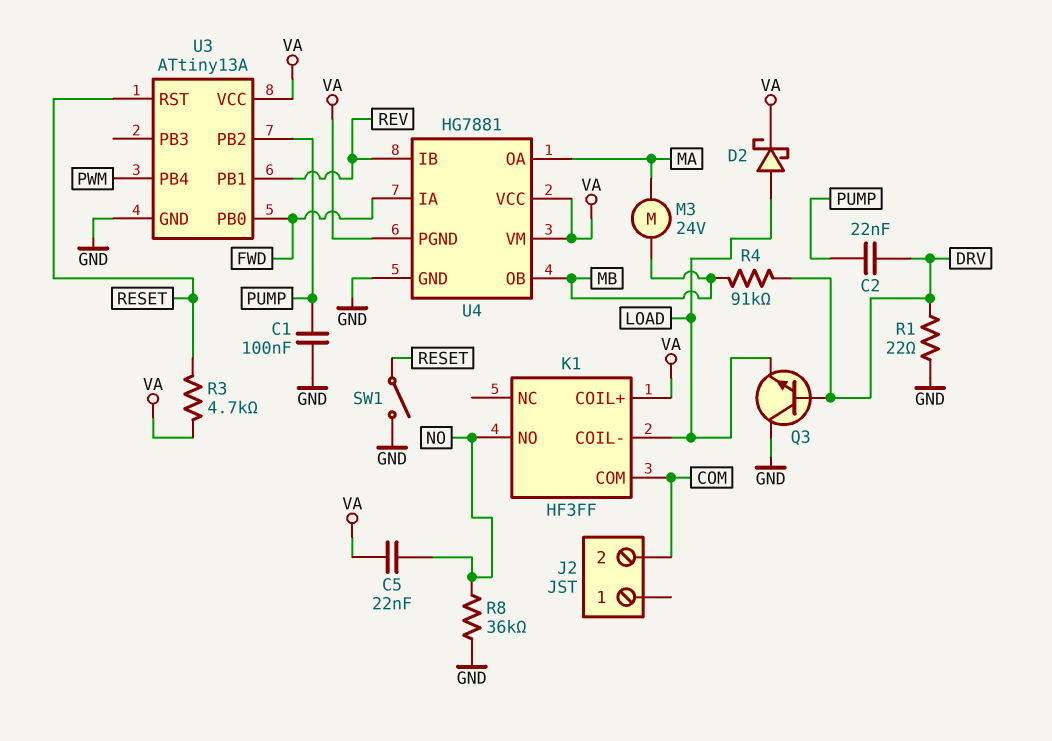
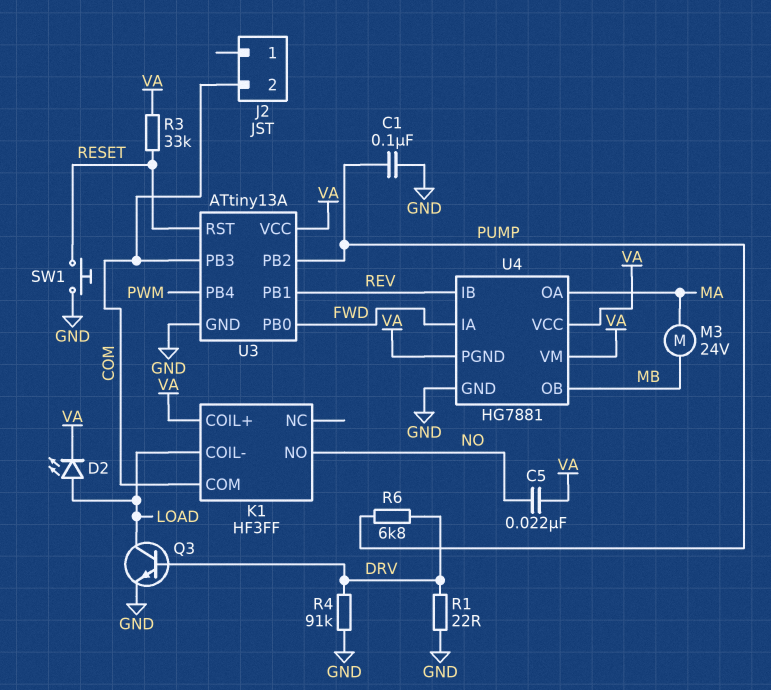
C2: 22nF (DRV, PUMP) -> none
D2: schottky (A LOAD, K VA) -> LED (A LOAD, K VA)
Q3: NPN (B DRV, C GND, E LOAD) -> NPN (B DRV, C LOAD, E GND)
R3: 4.7k (RESET, VA) -> 33k (RESET, VA)
R4: 91k (DRV, MB) -> 91k (DRV, GND)
R6: none -> 6.8k (DRV, PUMP)
R8: 36k (GND, NO) -> none
SW1: switch (GND, RESET) -> button (GND, RESET)
U3 pin PB3: none -> COM

